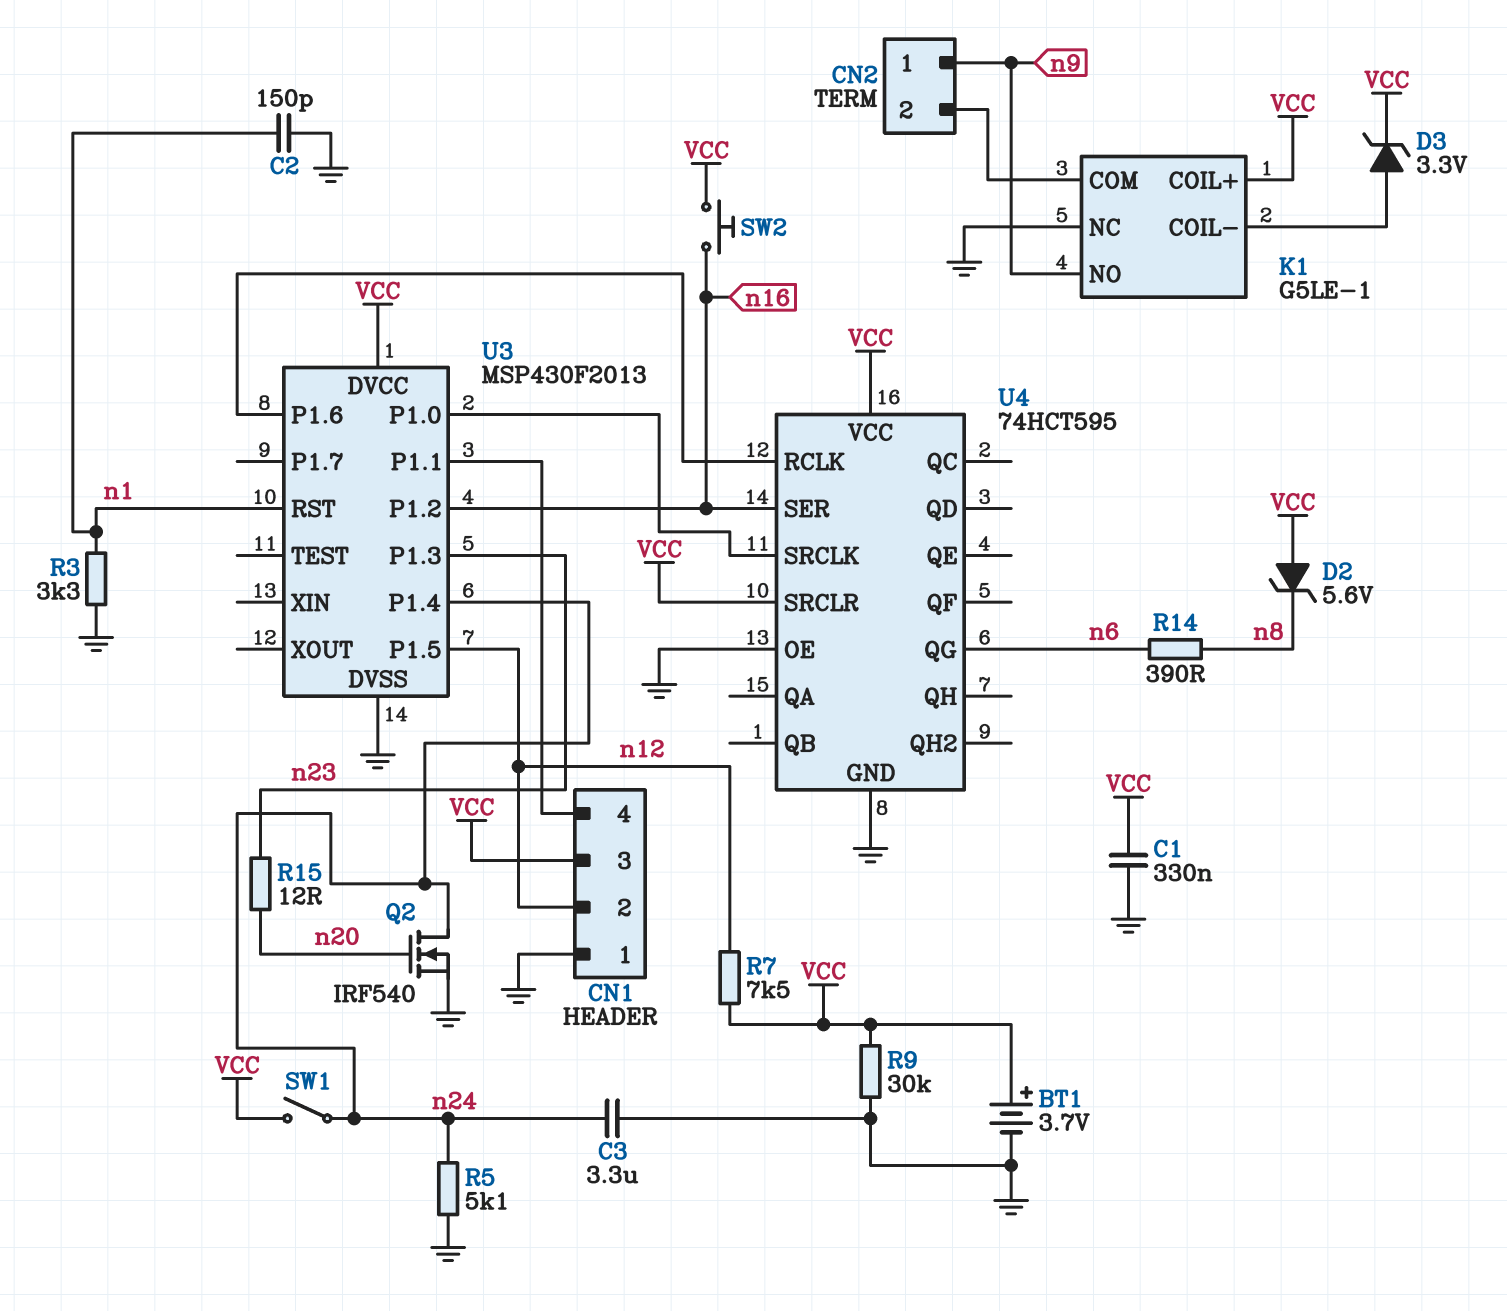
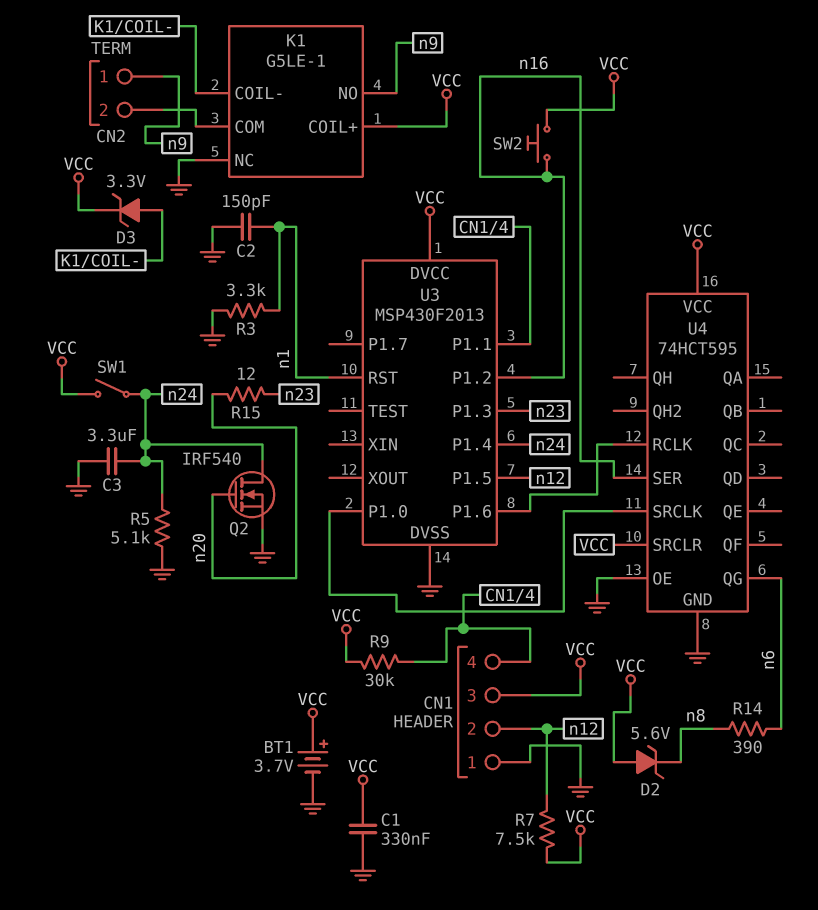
R9: 30k (GND, VCC) -> 30k (CN1/4, VCC)

